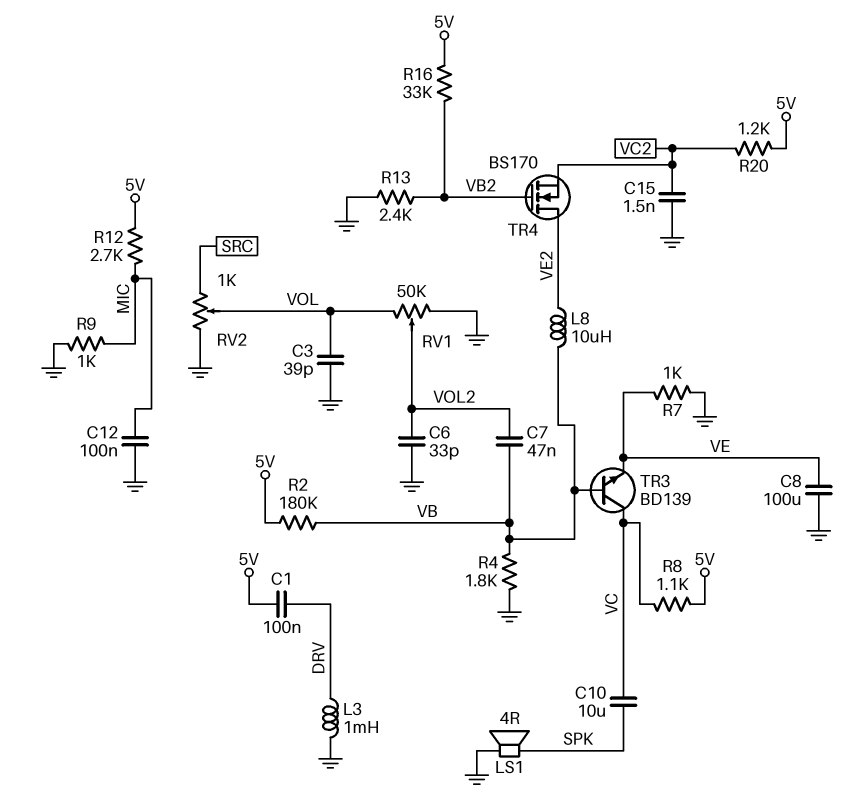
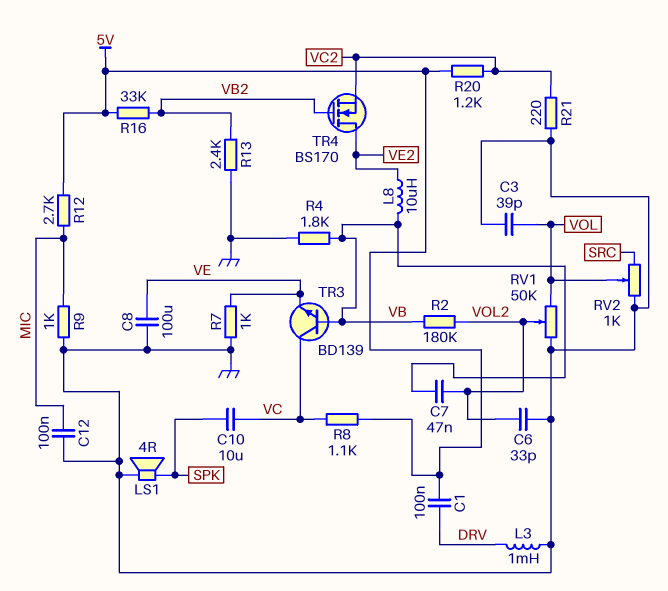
C15: 1.5nF (GND, VC2) -> none
R2: 180k (5V, VB) -> 180k (VB, VOL2)
R21: none -> 220 (GND, VC2)

